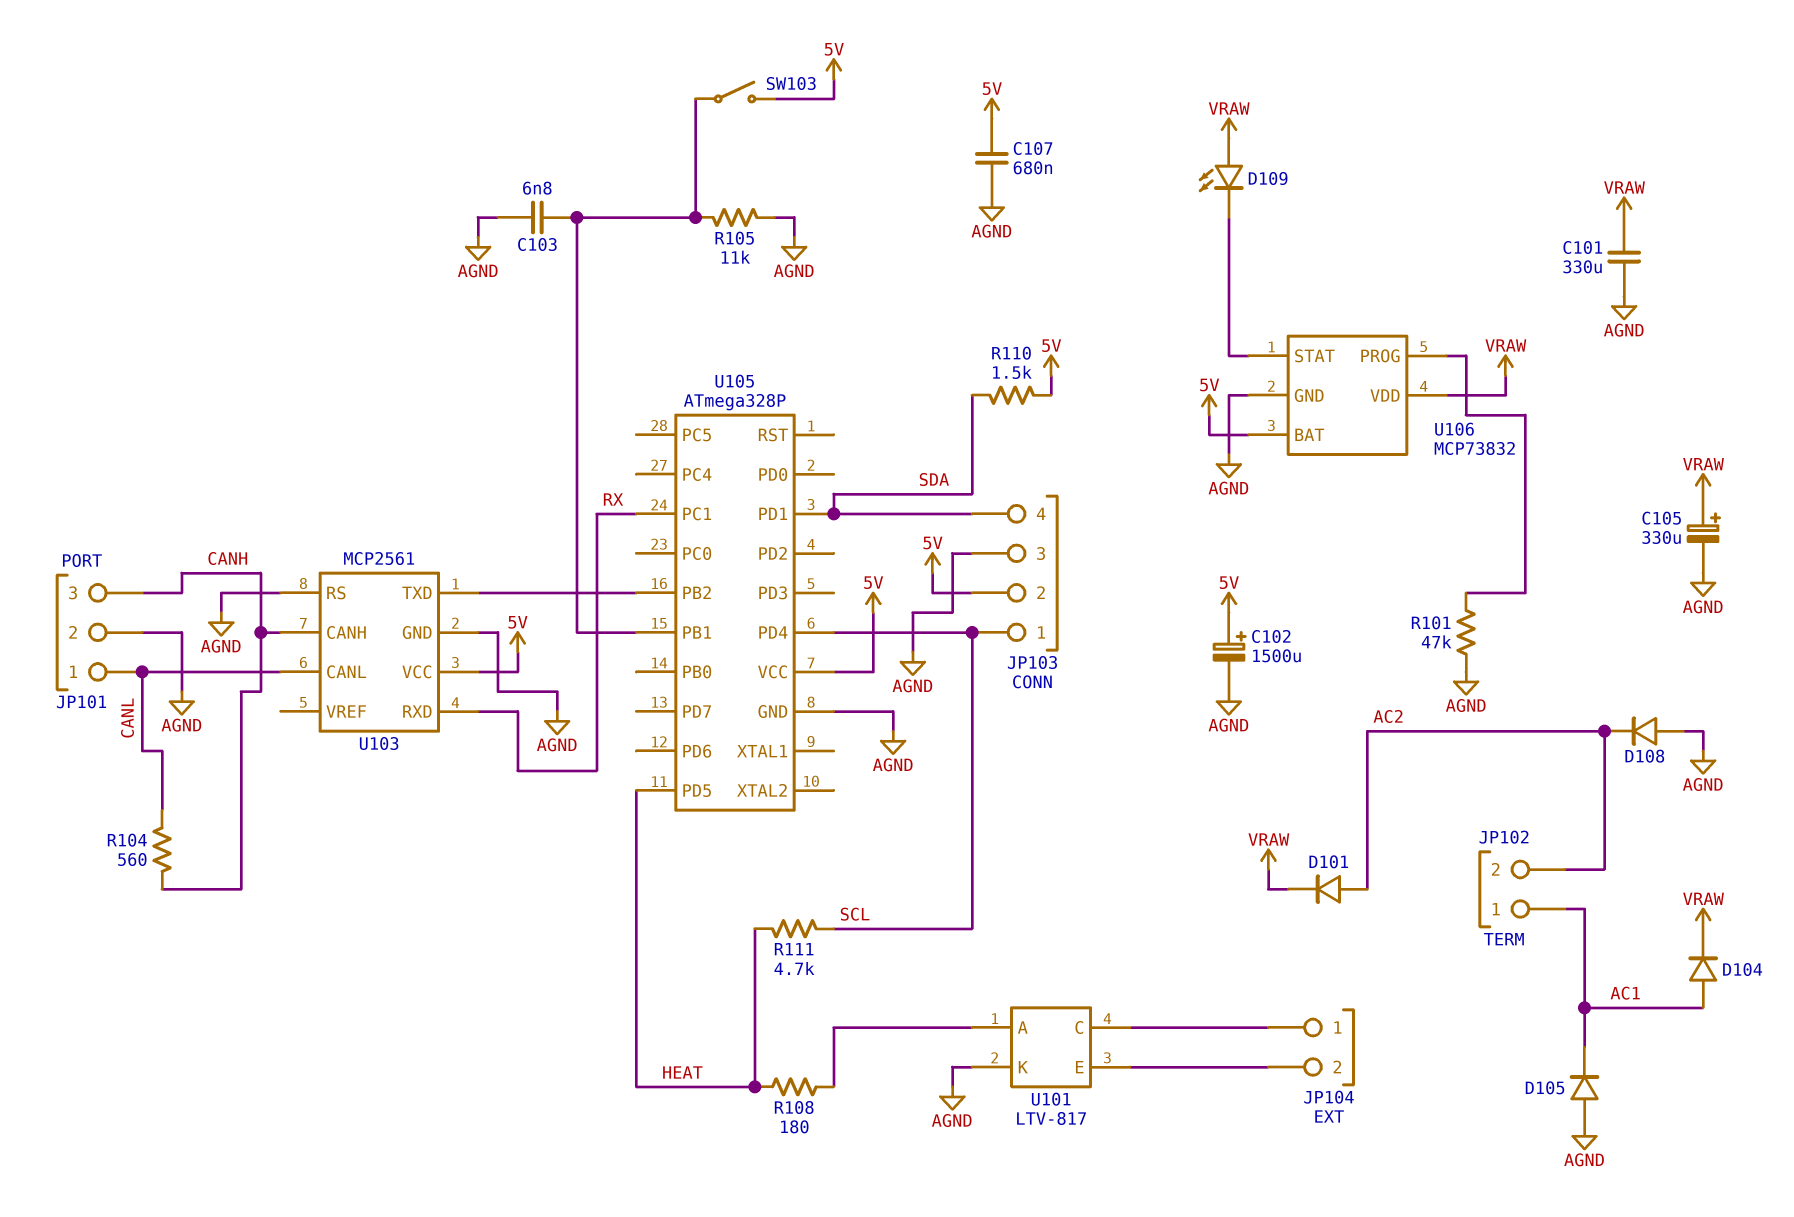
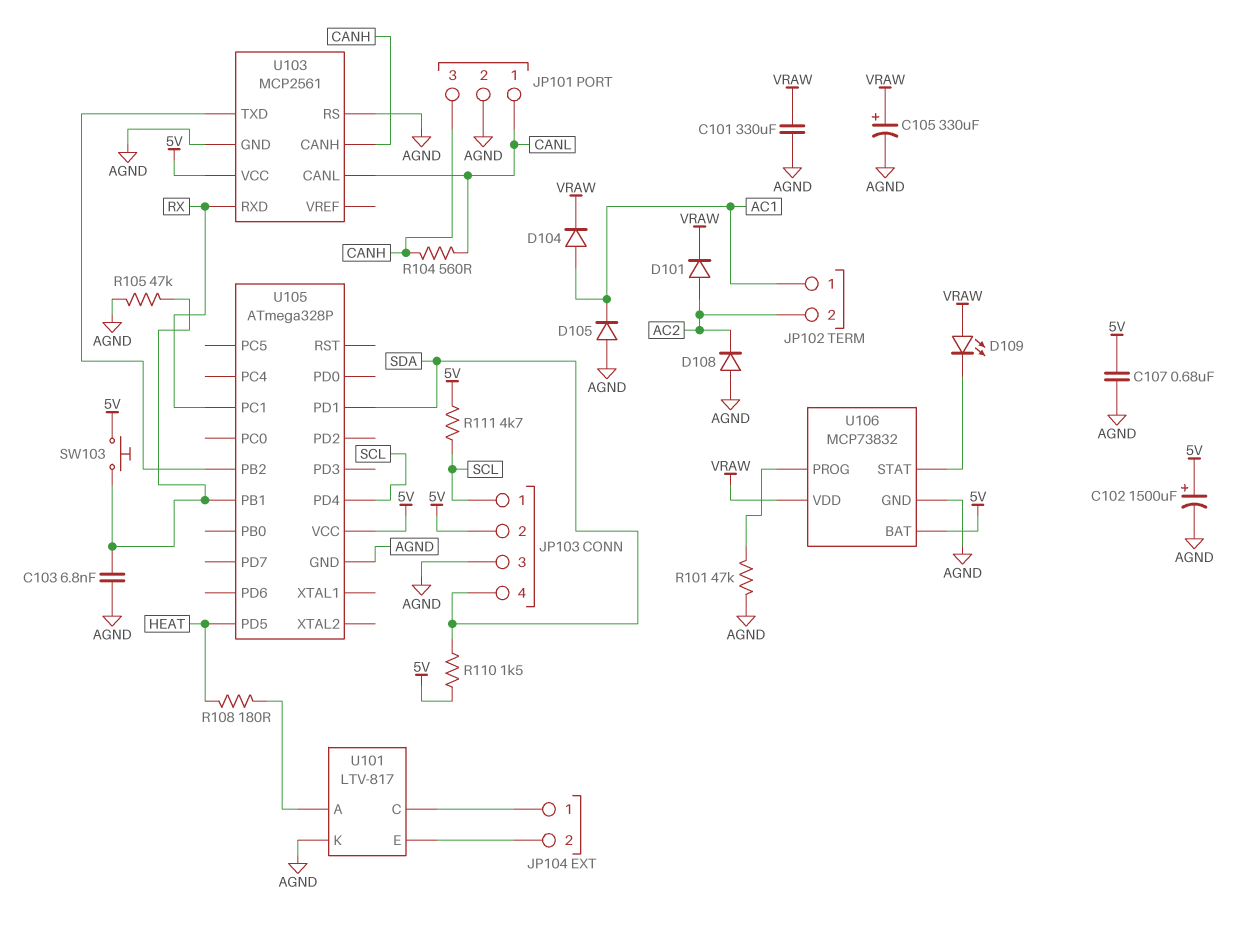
R105: 11k (AGND, U105/PB1) -> 47k (AGND, U105/PB1)
R111: 4.7k (HEAT, SCL) -> 4.7k (5V, SCL)
SW103: switch (5V, U105/PB1) -> button (5V, U105/PB1)

